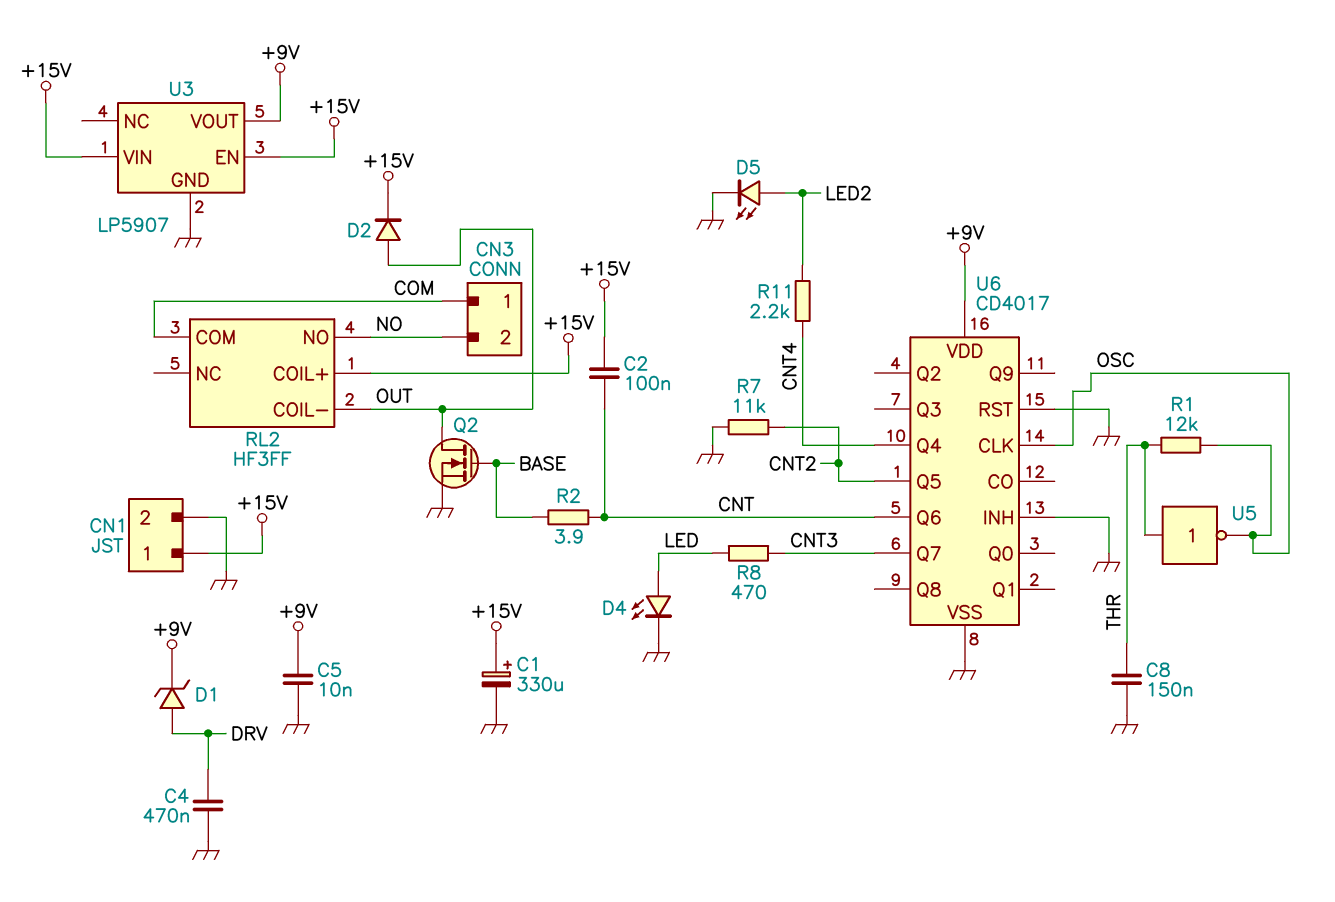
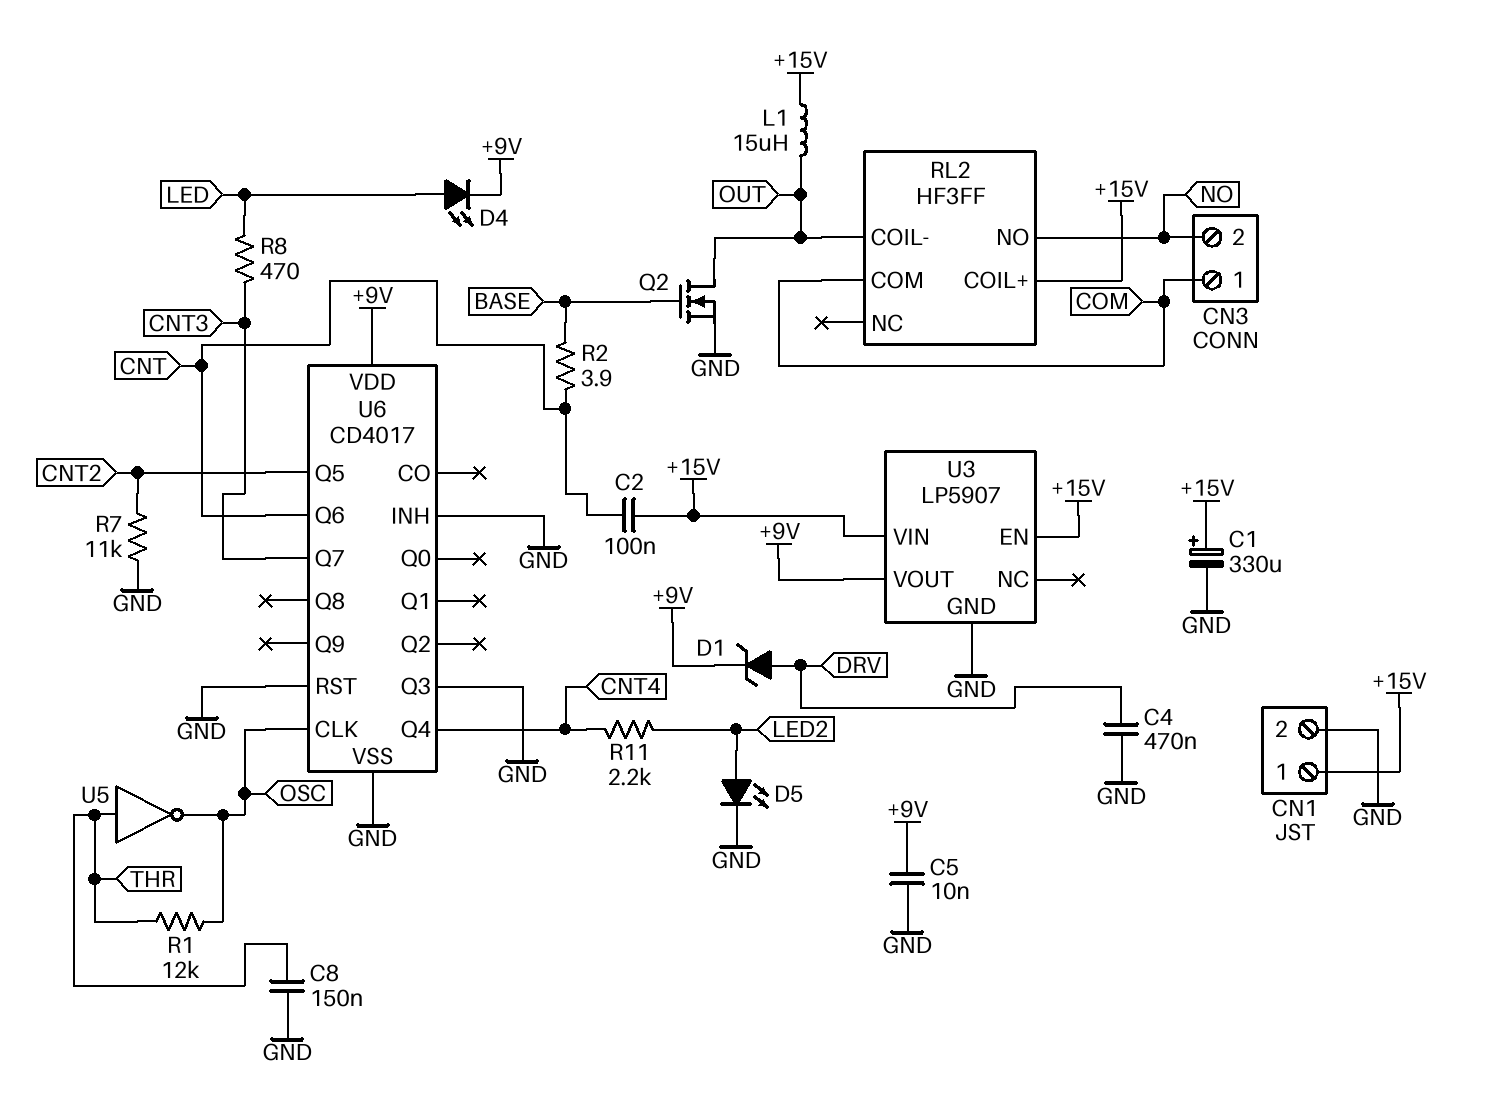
D2: diode (A OUT, K +15V) -> none
D4: LED (A LED, K GND) -> LED (A LED, K +9V)
L1: none -> 15uH (+15V, OUT)
U6 pin Q3: none -> GND

